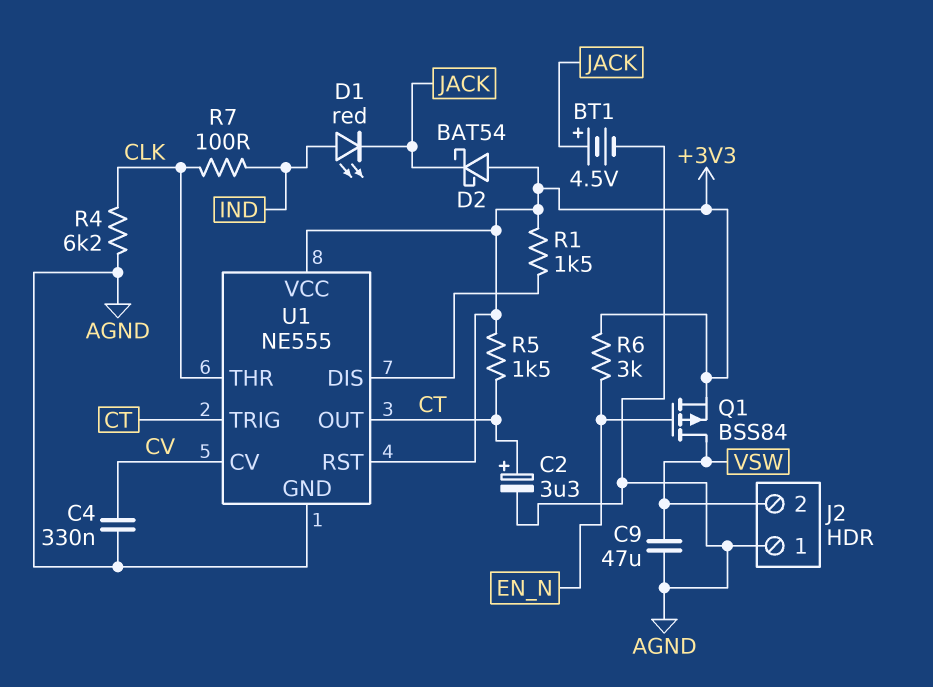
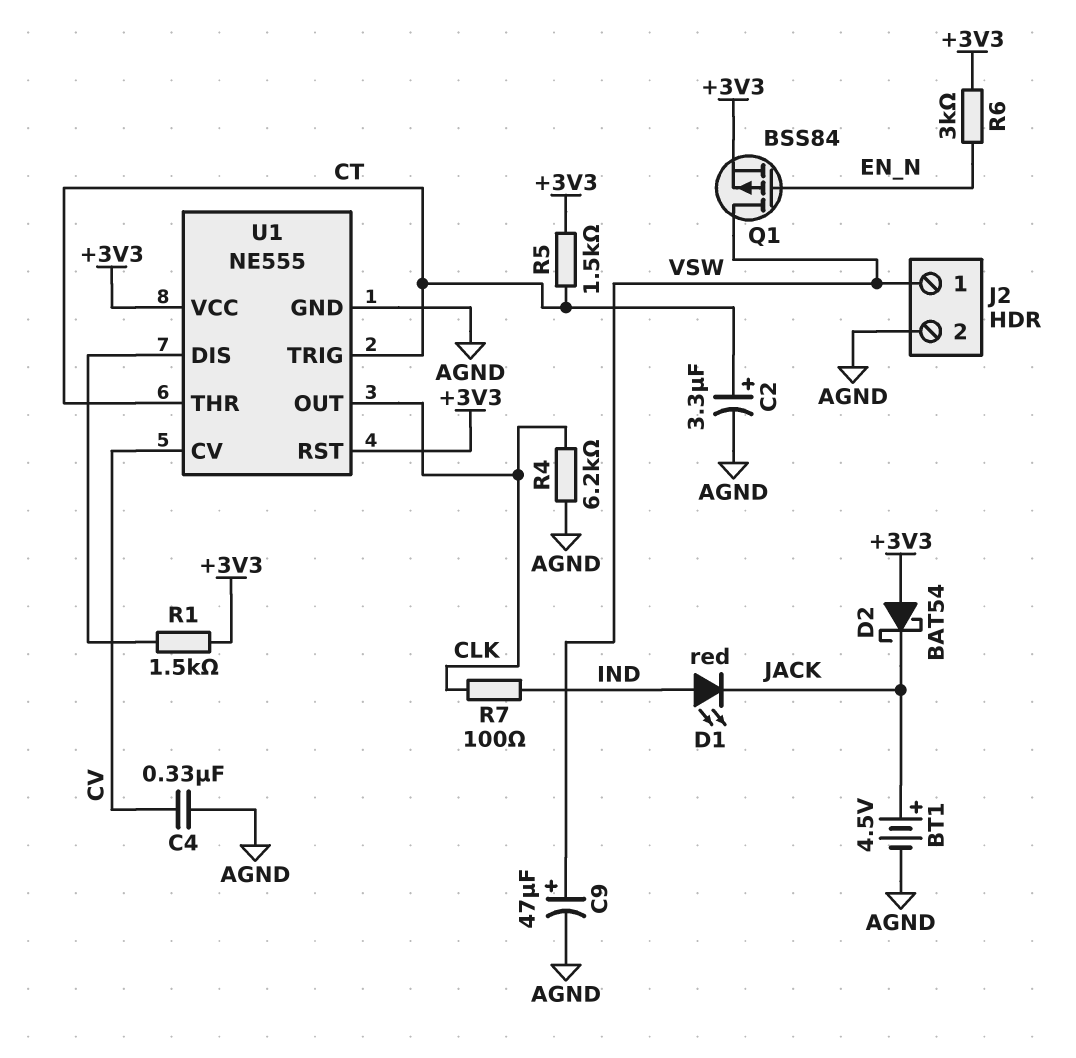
C9: 47uF (AGND, VSW) -> 47uF (plus VSW, minus AGND)
J2 pin 1: AGND -> VSW
J2 pin 2: VSW -> AGND
U1 pin OUT: CT -> CLK
U1 pin THR: CLK -> CT

